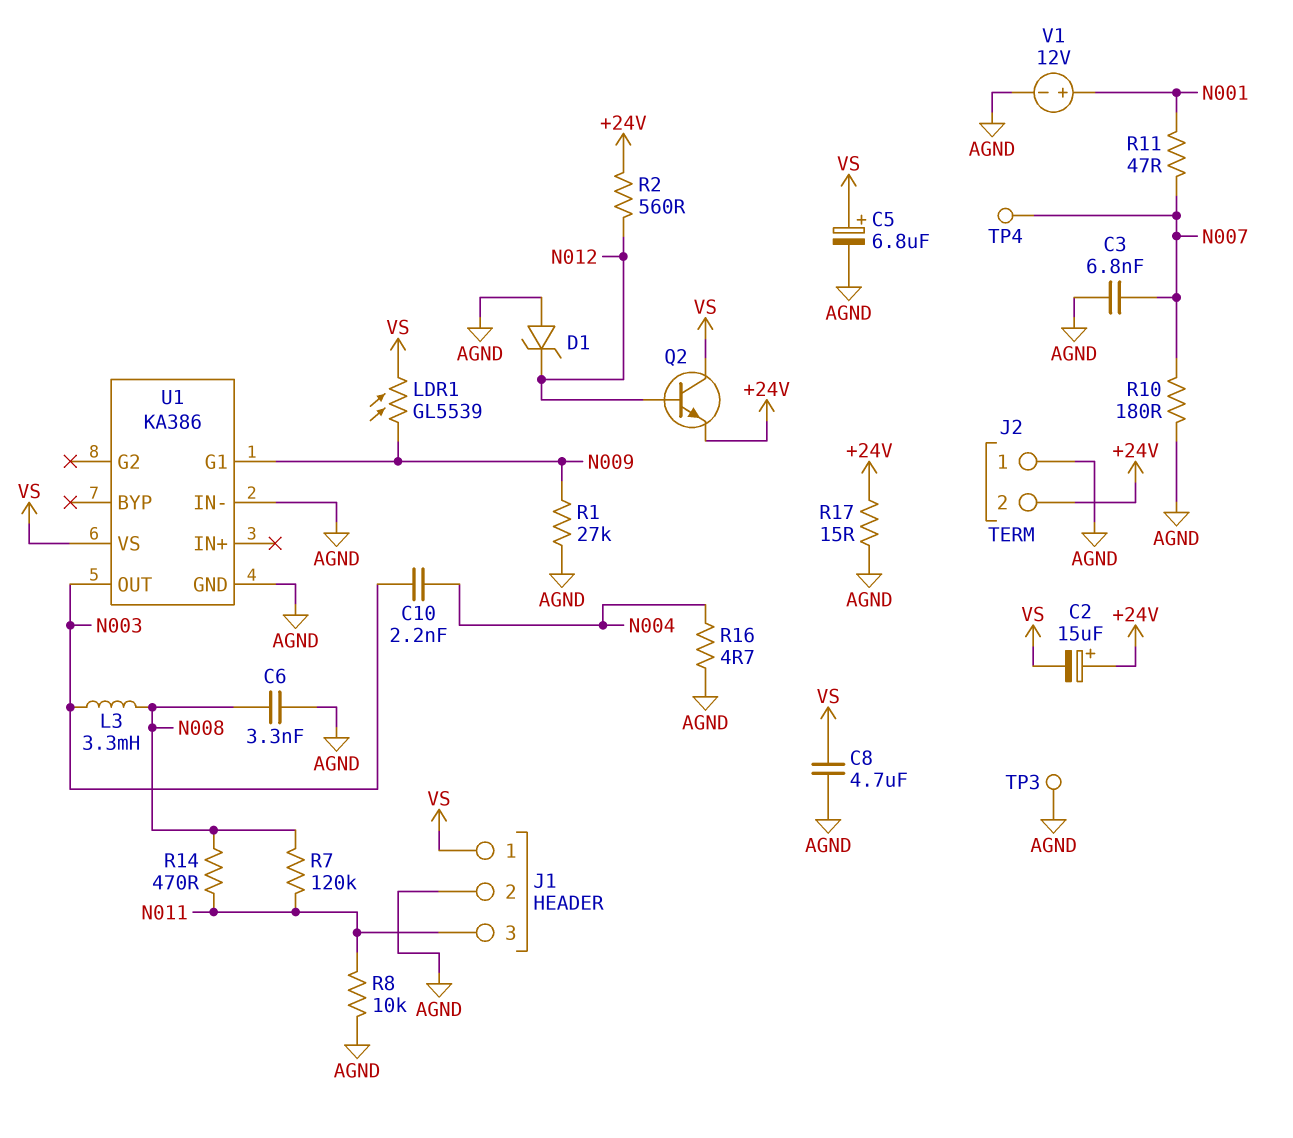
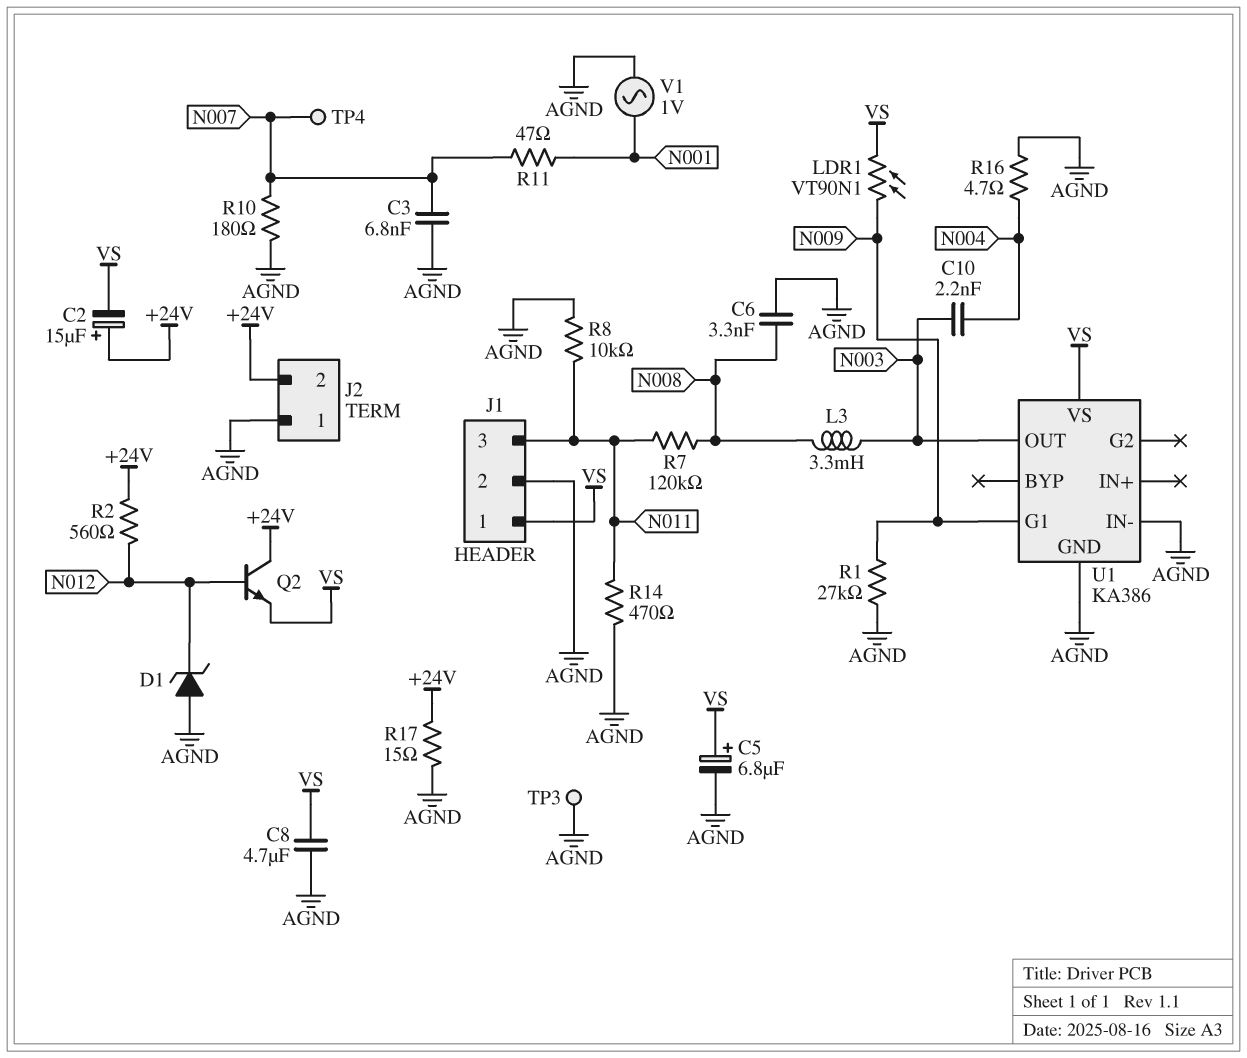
LDR1: GL5539 (N009, VS) -> VT90N1 (N009, VS)
Q2: NPN (B N012, C VS, E +24V) -> NPN (B N012, C +24V, E VS)
R14: 470 (N008, N011) -> 470 (AGND, N011)
V1: 12V (plus N001, minus AGND) -> AC 1V (AGND, N001)

